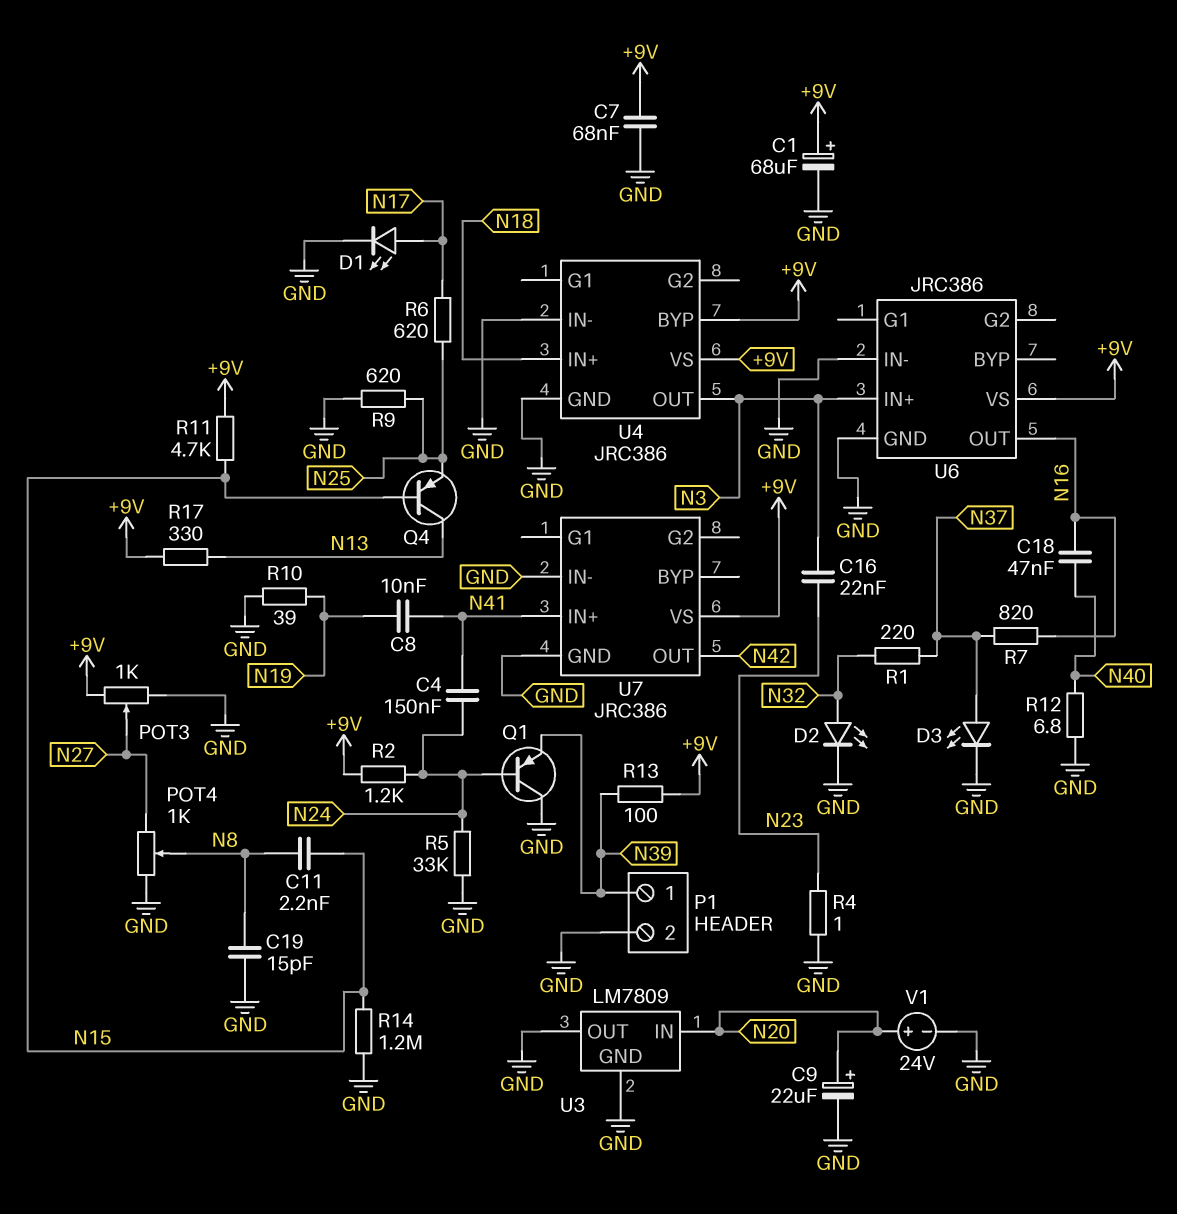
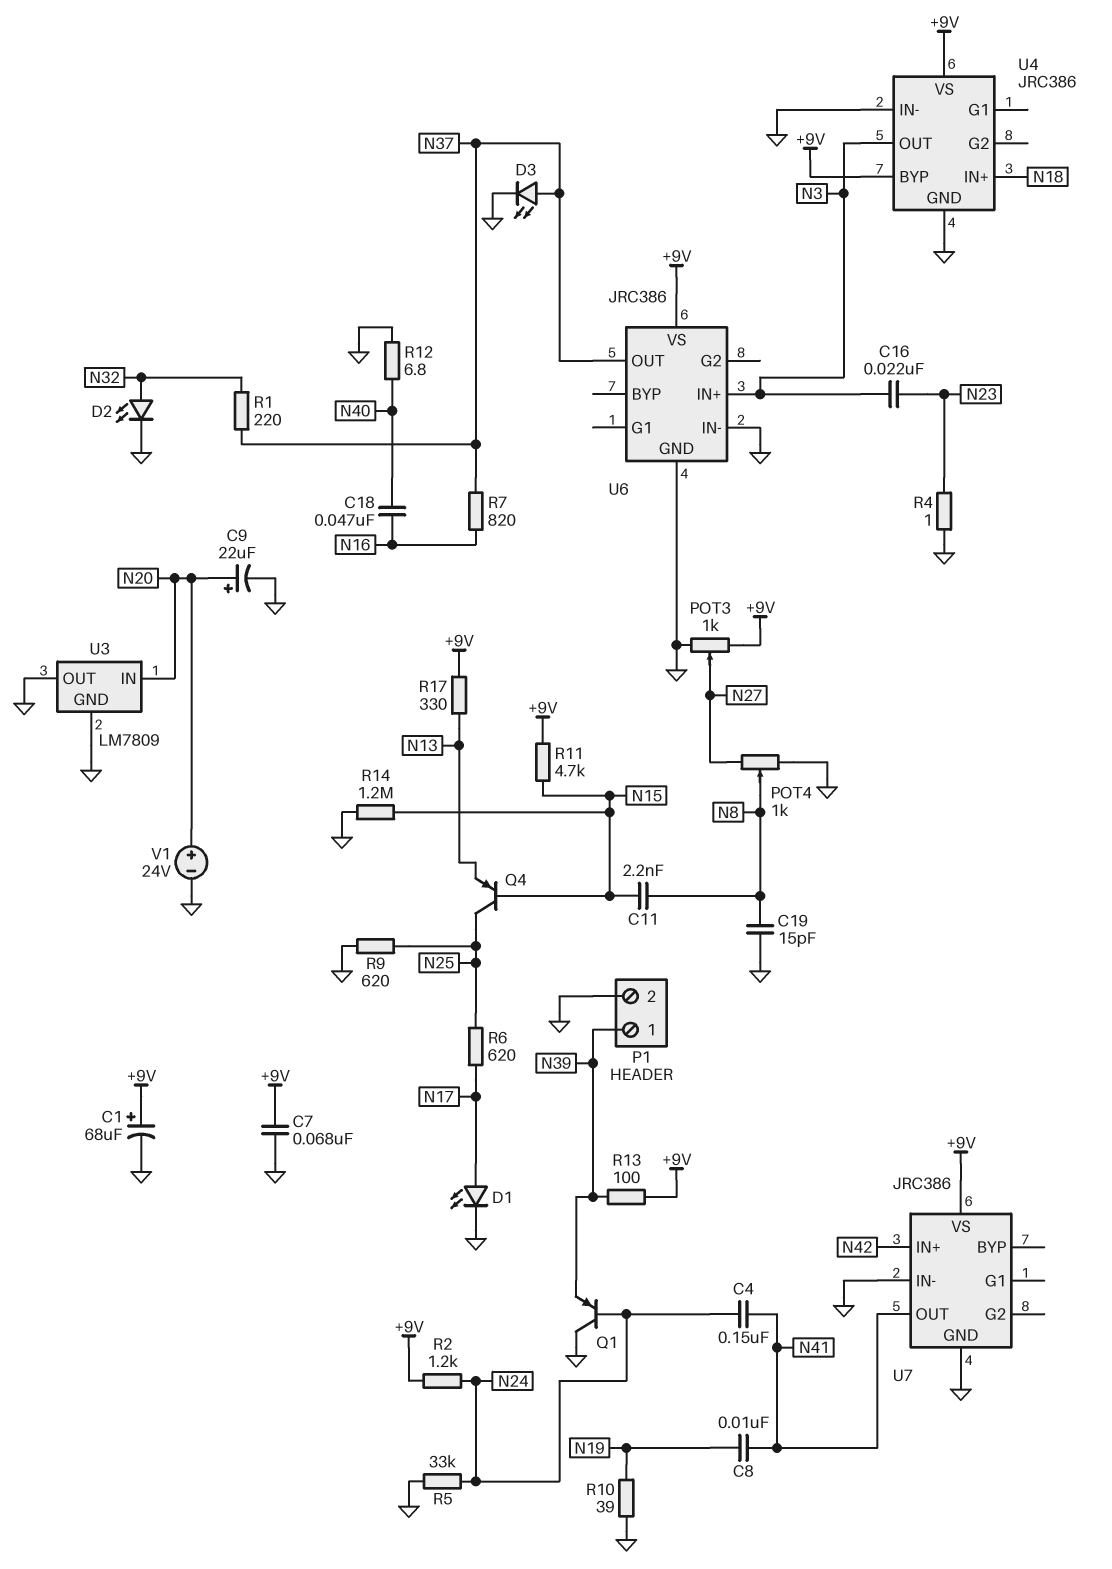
Q4: PNP (B N15, C N13, E N25) -> PNP (B N15, C N25, E N13)
U6 pin OUT: N16 -> N37
U7 pin IN+: N41 -> N42
U7 pin OUT: N42 -> N41

